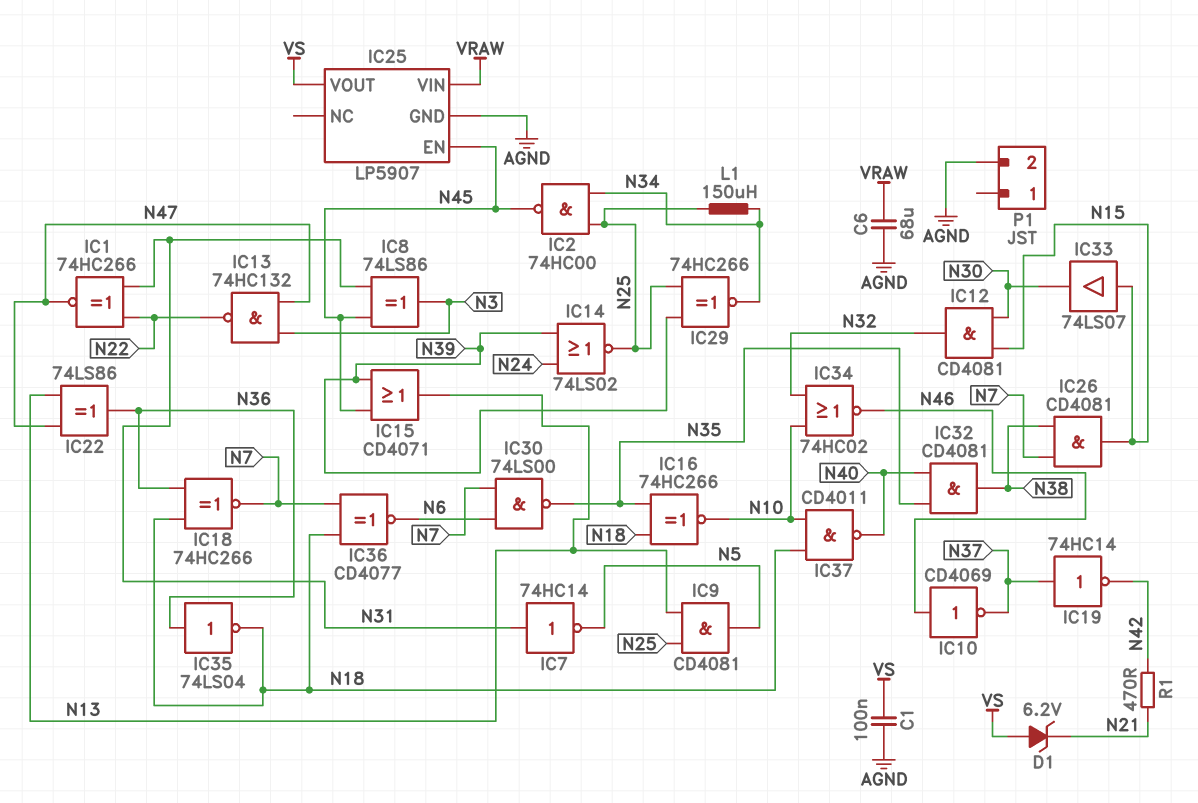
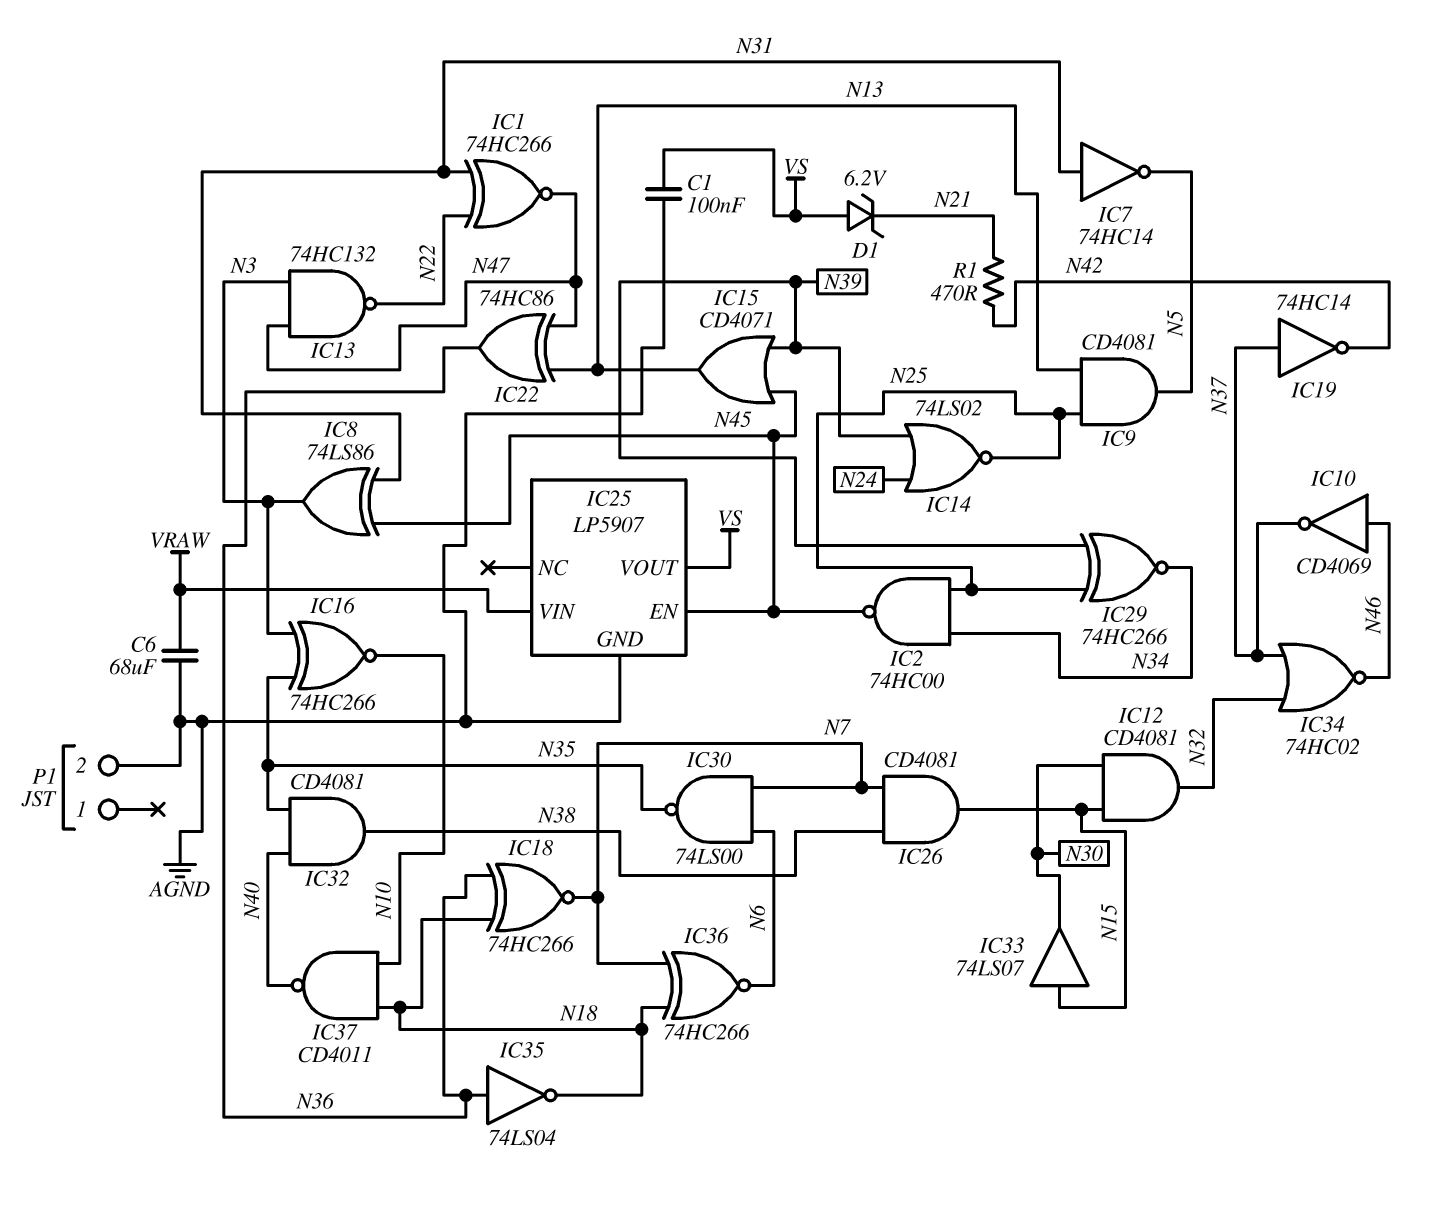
IC16: XNOR 74HC266 (in N18, in N35, out N10) -> XNOR 74HC266 (in N3, in N35, out N10)
IC22: XOR 74LS86 (in N13, in N47, out N36) -> XOR 74HC86 (in N13, in N47, out N36)
IC34: NOR 74HC02 (in N10, in N32, out N46) -> NOR 74HC02 (in N32, in N37, out N46)
IC36: XNOR CD4077 (in N7, in N18, out N6) -> XNOR 74HC266 (in N7, in N18, out N6)
L1: 150uH (N25, N34) -> none

